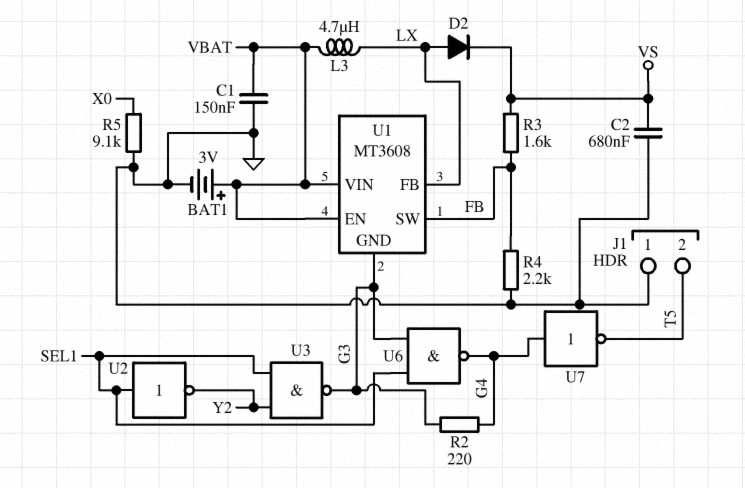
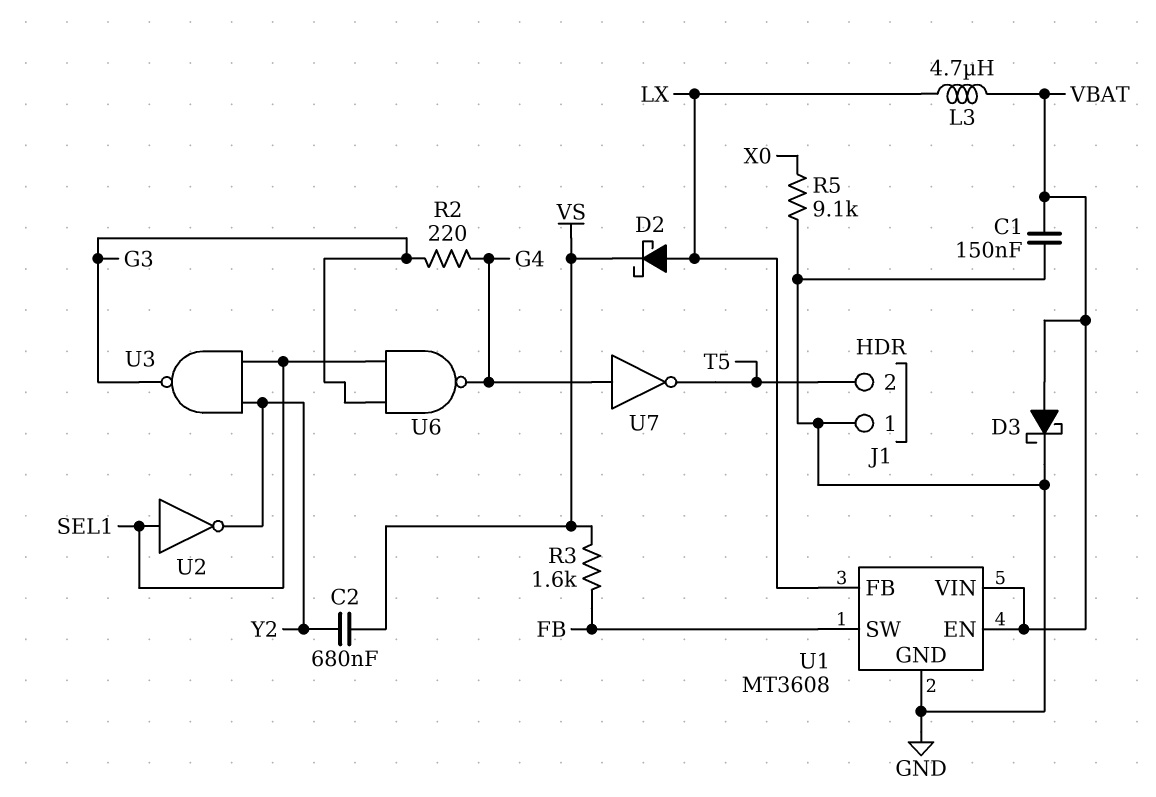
BAT1: 3V (plus VBAT, minus GND) -> none
C2: 680nF (GND, VS) -> 680nF (VS, Y2)
D2: diode (A LX, K VS) -> schottky (A LX, K VS)
D3: none -> schottky (A VBAT, K GND)
R4: 2.2k (FB, GND) -> none
U1 pin GND: G3 -> GND

